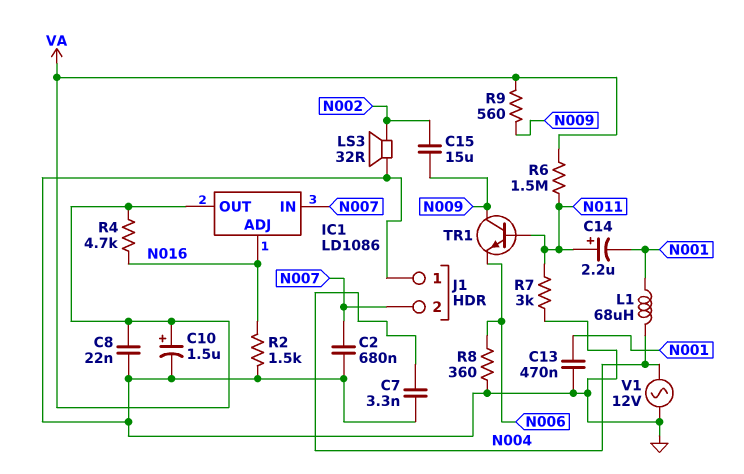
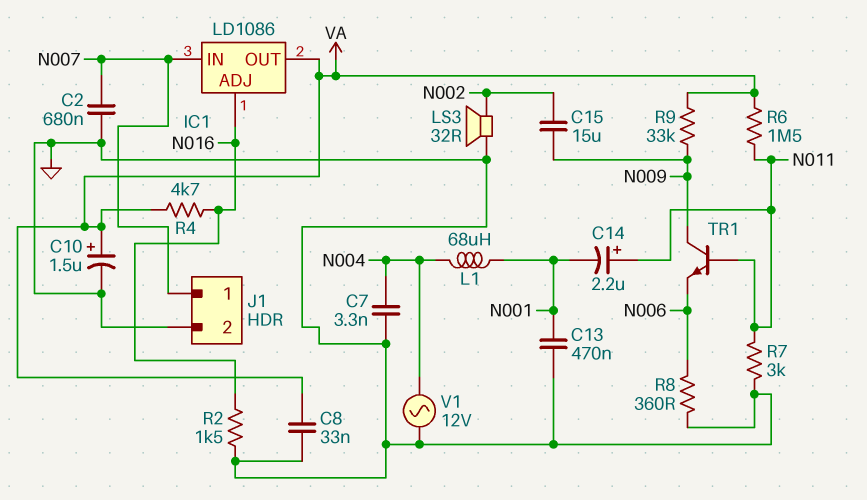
C8: 22nF (GND, VA) -> 33nF (GND, VA)
J1 pin 1: GND -> N007
J1 pin 2: N007 -> GND
R9: 560 (N009, VA) -> 33k (N009, VA)

